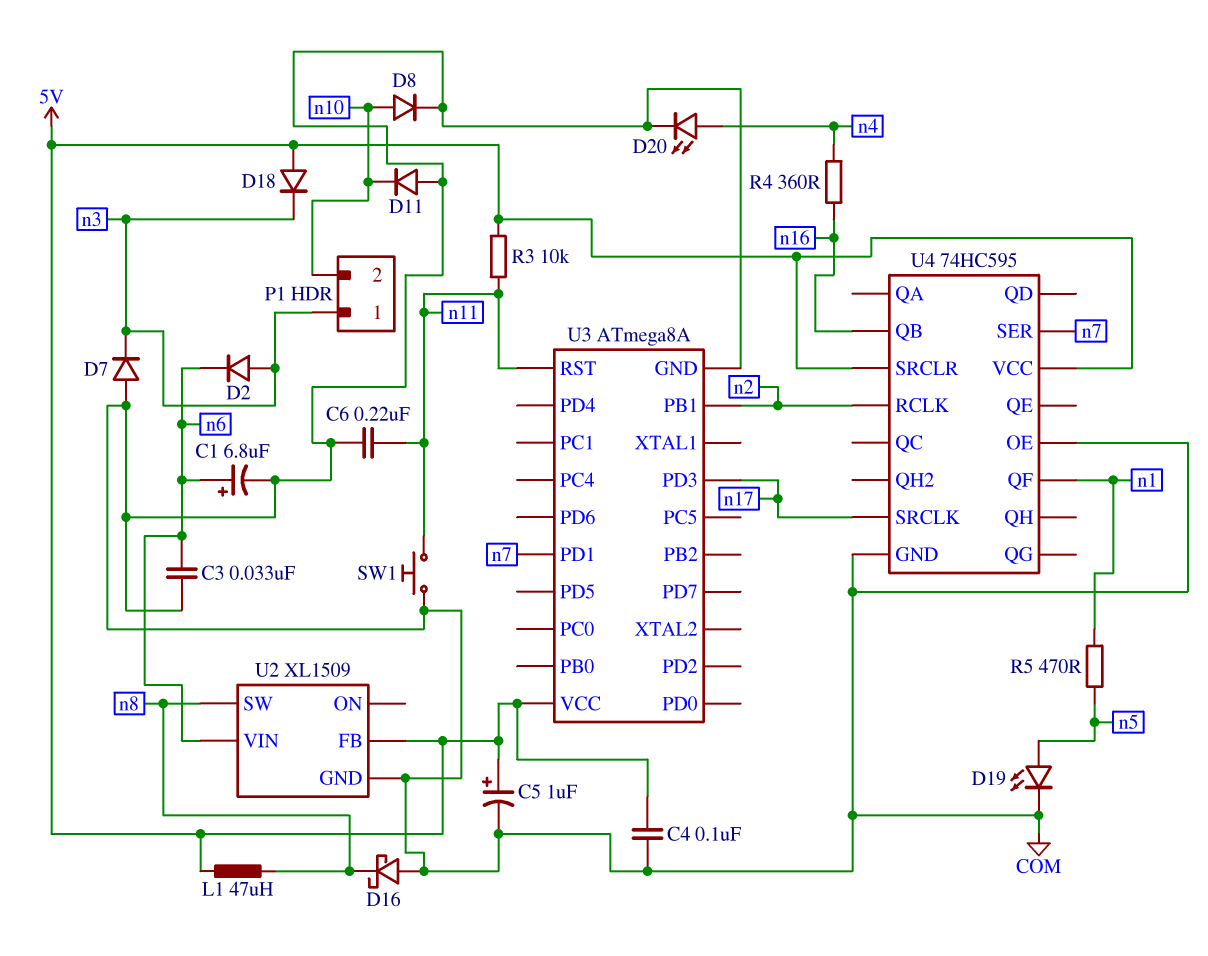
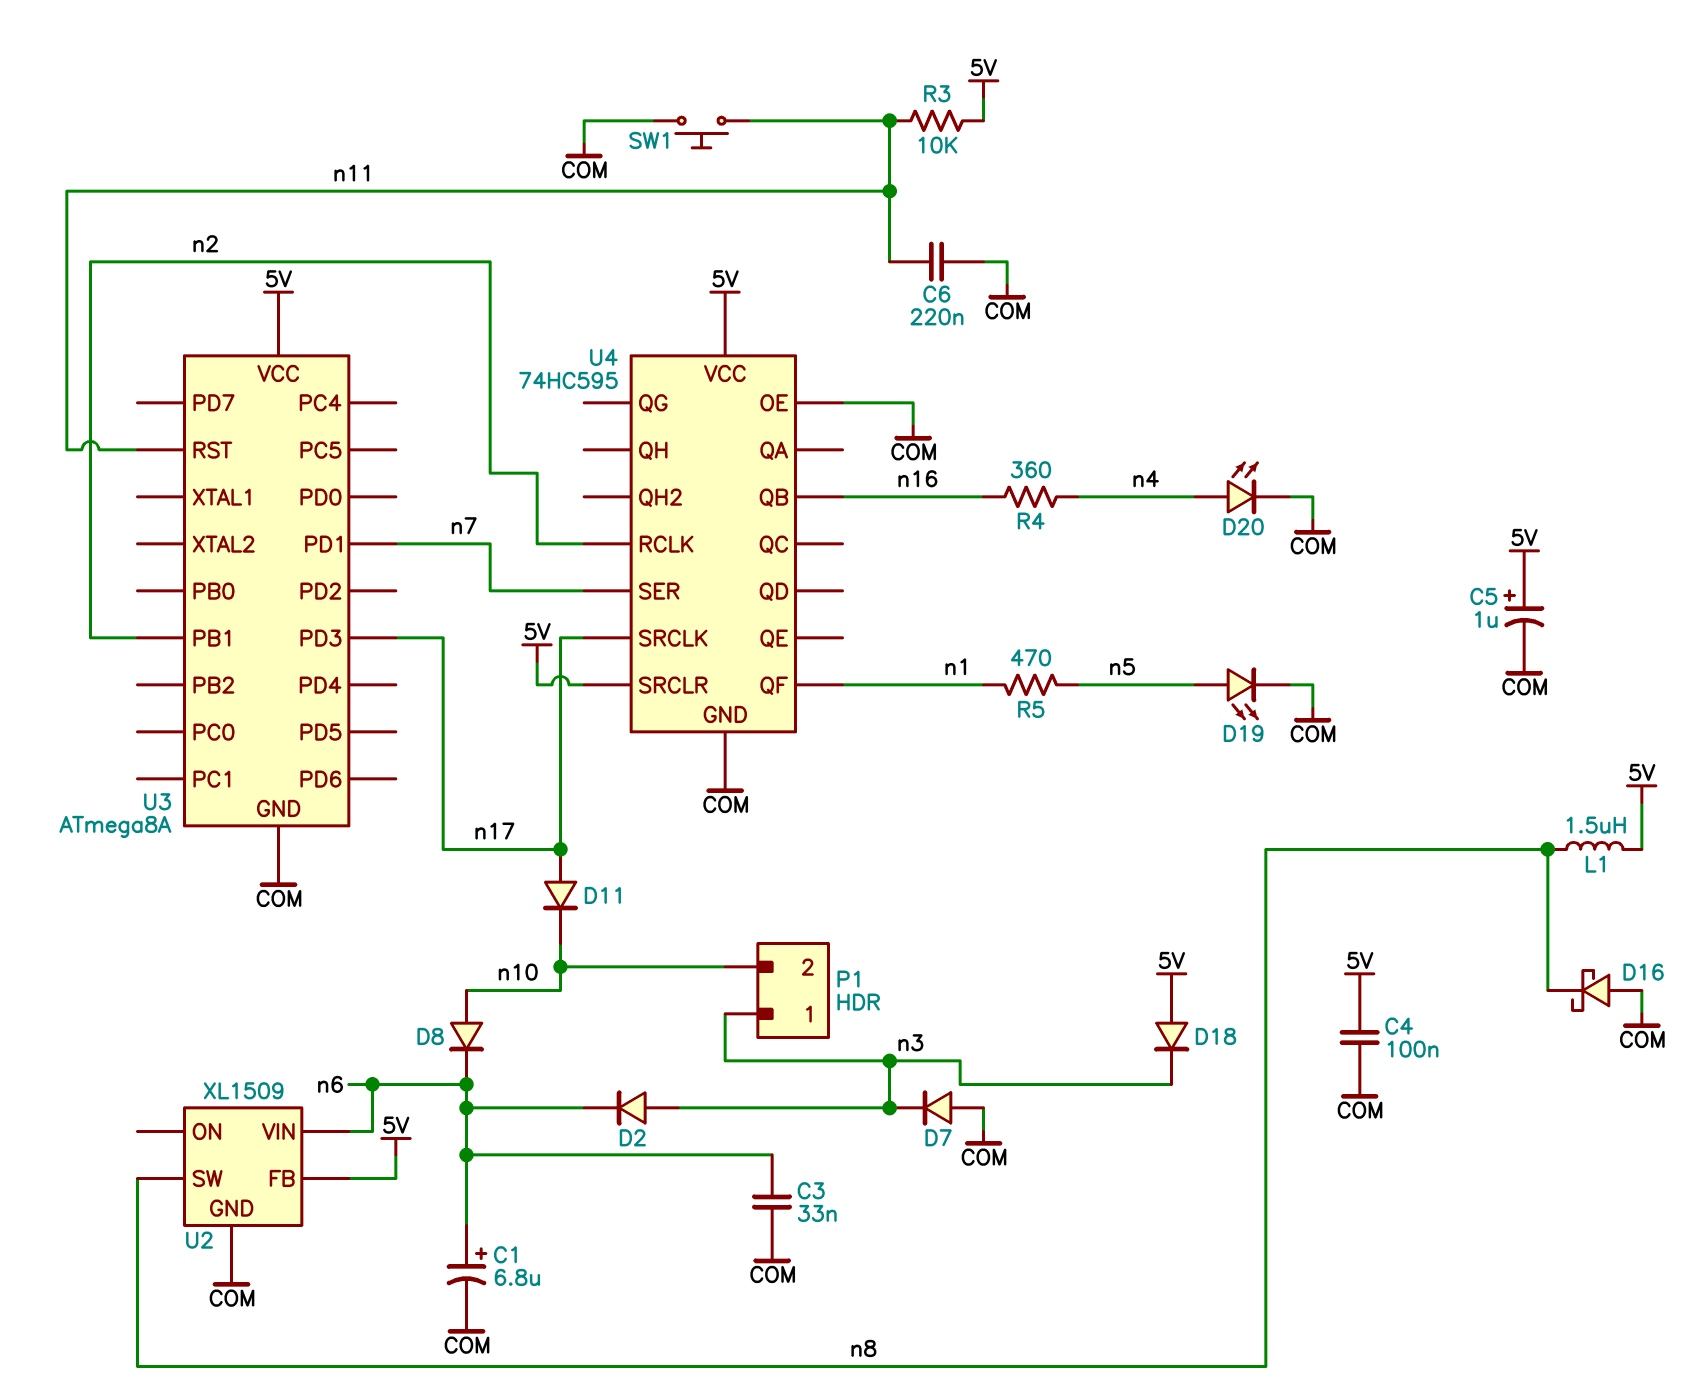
D8: diode (A n10, K COM) -> diode (A n10, K n6)
D11: diode (A COM, K n10) -> diode (A n17, K n10)
L1: 47uH (5V, n8) -> 1.5uH (5V, n8)

